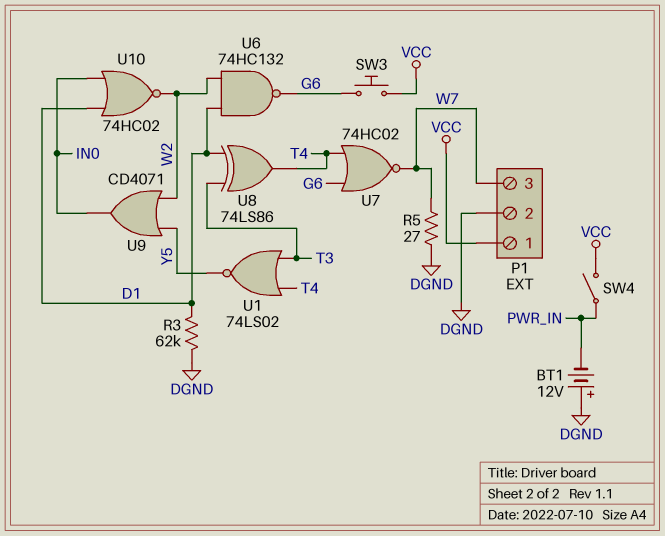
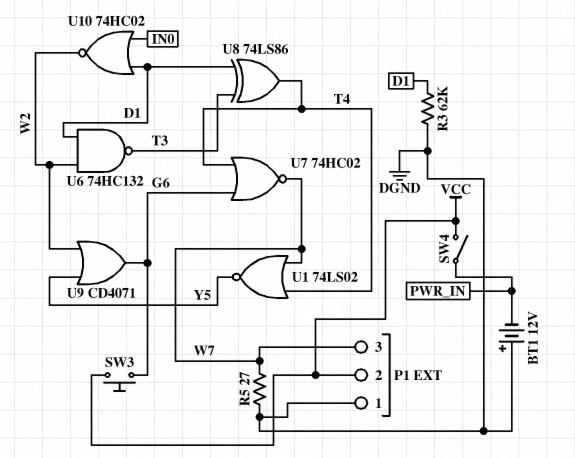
P1 pin 1: VCC -> DGND
P1 pin 2: DGND -> VCC
U1: NOR 74LS02 (in T3, in T4, out Y5) -> NOR 74LS02 (in T4, in W7, out Y5)
U6: NAND 74HC132 (in D1, in W2, out G6) -> NAND 74HC132 (in D1, in W2, out T3)
U9: OR CD4071 (in W2, in Y5, out IN0) -> OR CD4071 (in W2, in Y5, out G6)

